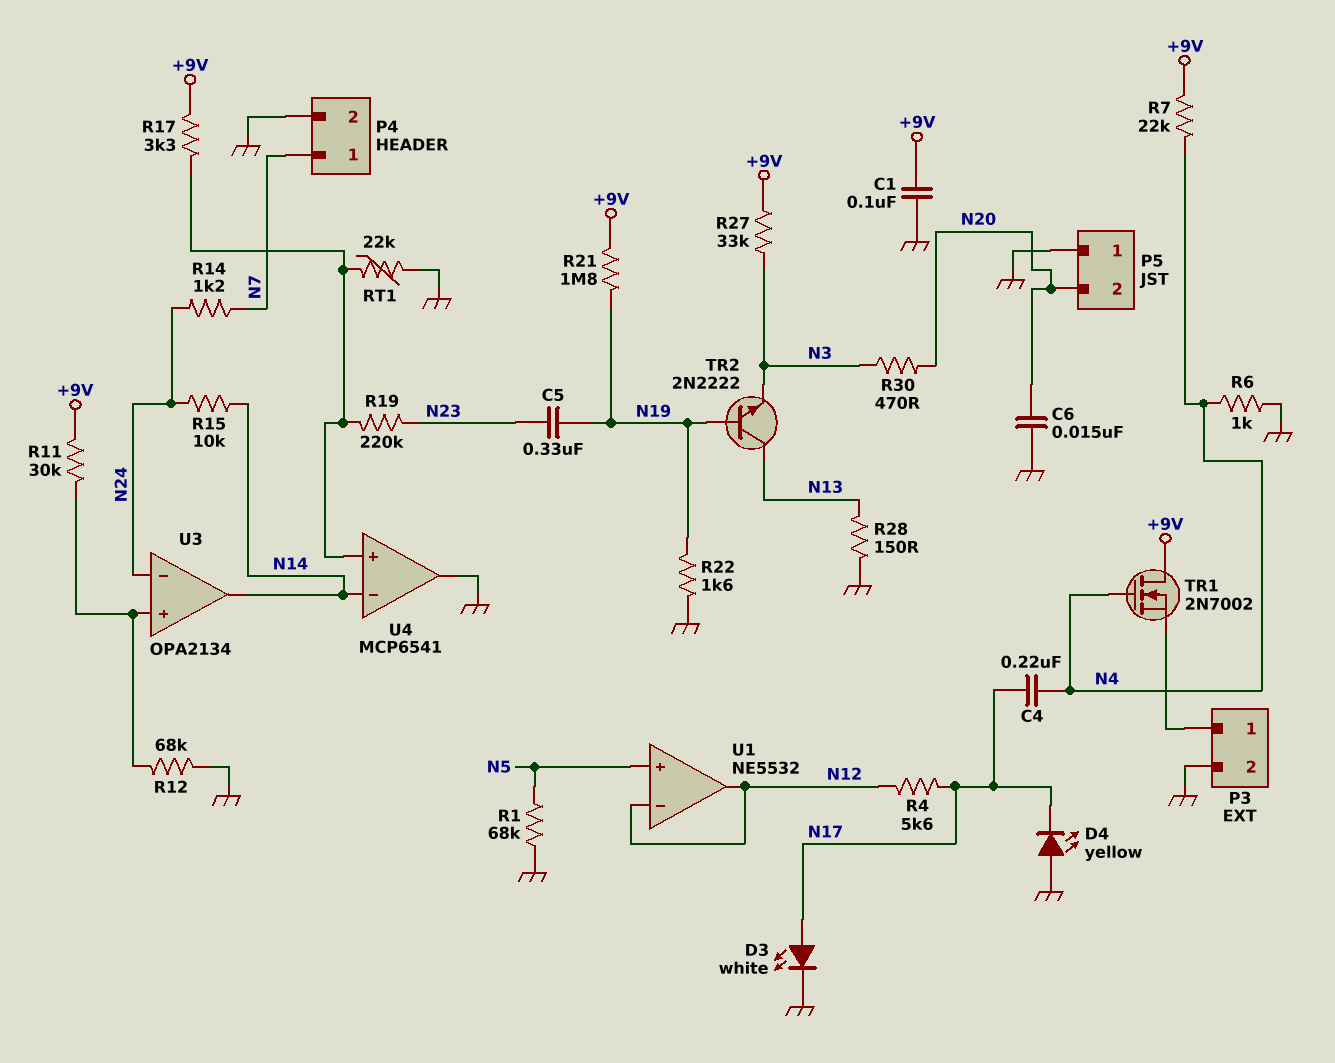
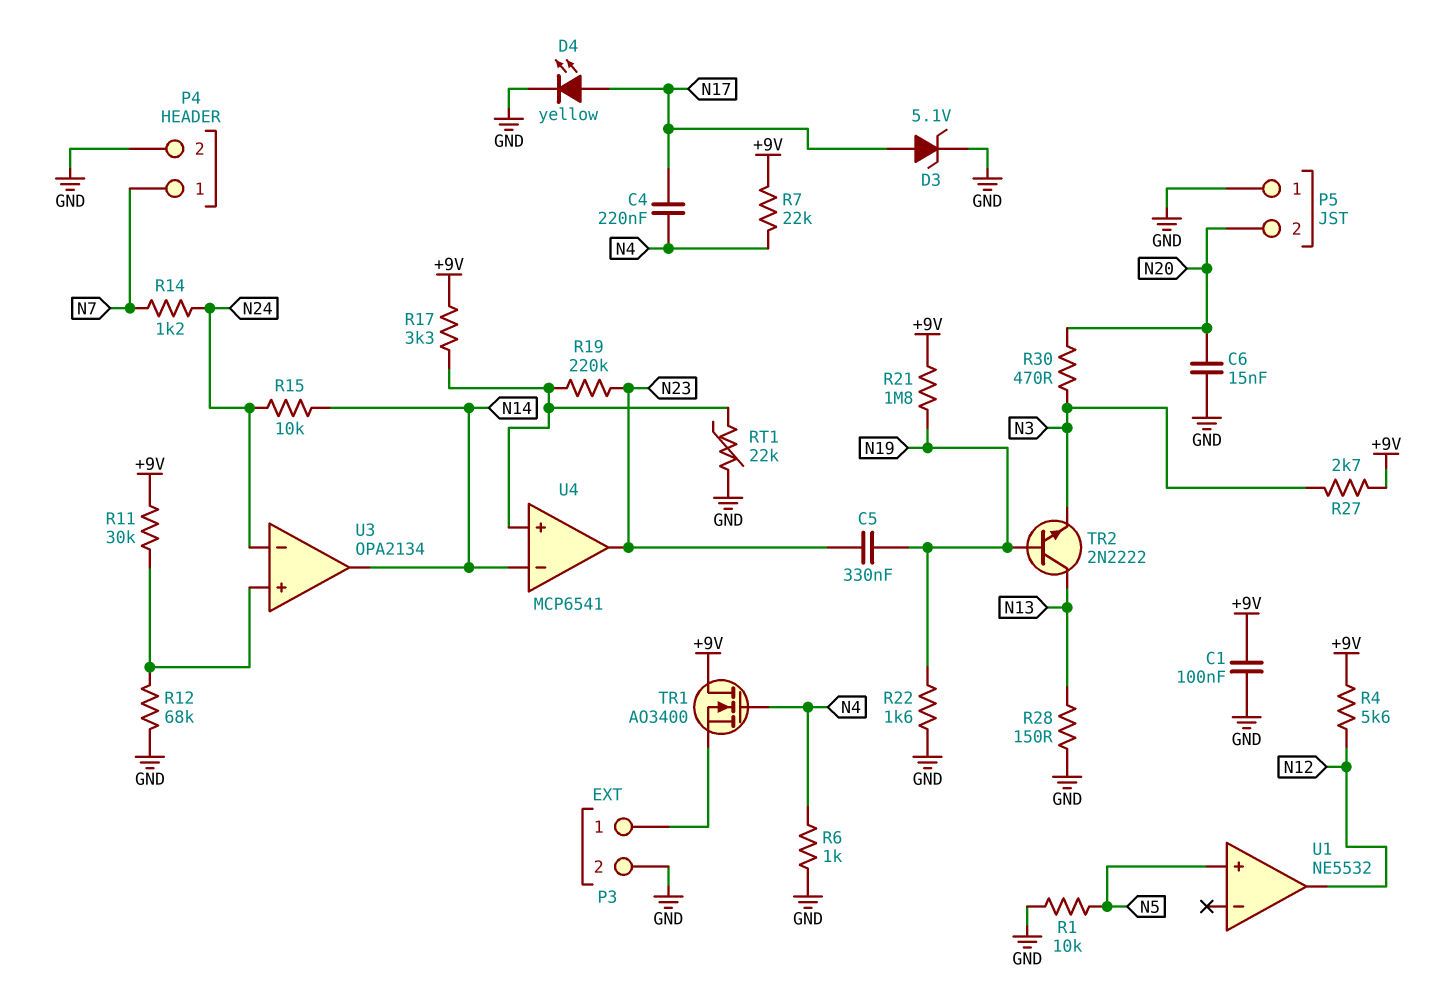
D3: LED white (A N17, K GND) -> zener 5.1V (A N17, K GND)
D4: LED yellow (A GND, K N17) -> LED yellow (A N17, K GND)
R1: 68k (GND, N5) -> 10k (GND, N5)
R4: 5.6k (N12, N17) -> 5.6k (+9V, N12)
R27: 33k (+9V, N3) -> 2.7k (+9V, N3)
TR1: NMOS 2N7002 (G N4, D +9V, S P3/1) -> NMOS AO3400 (G N4, D +9V, S P3/1)
U1 pin in-: N12 -> none
U4 pin out: GND -> N23

